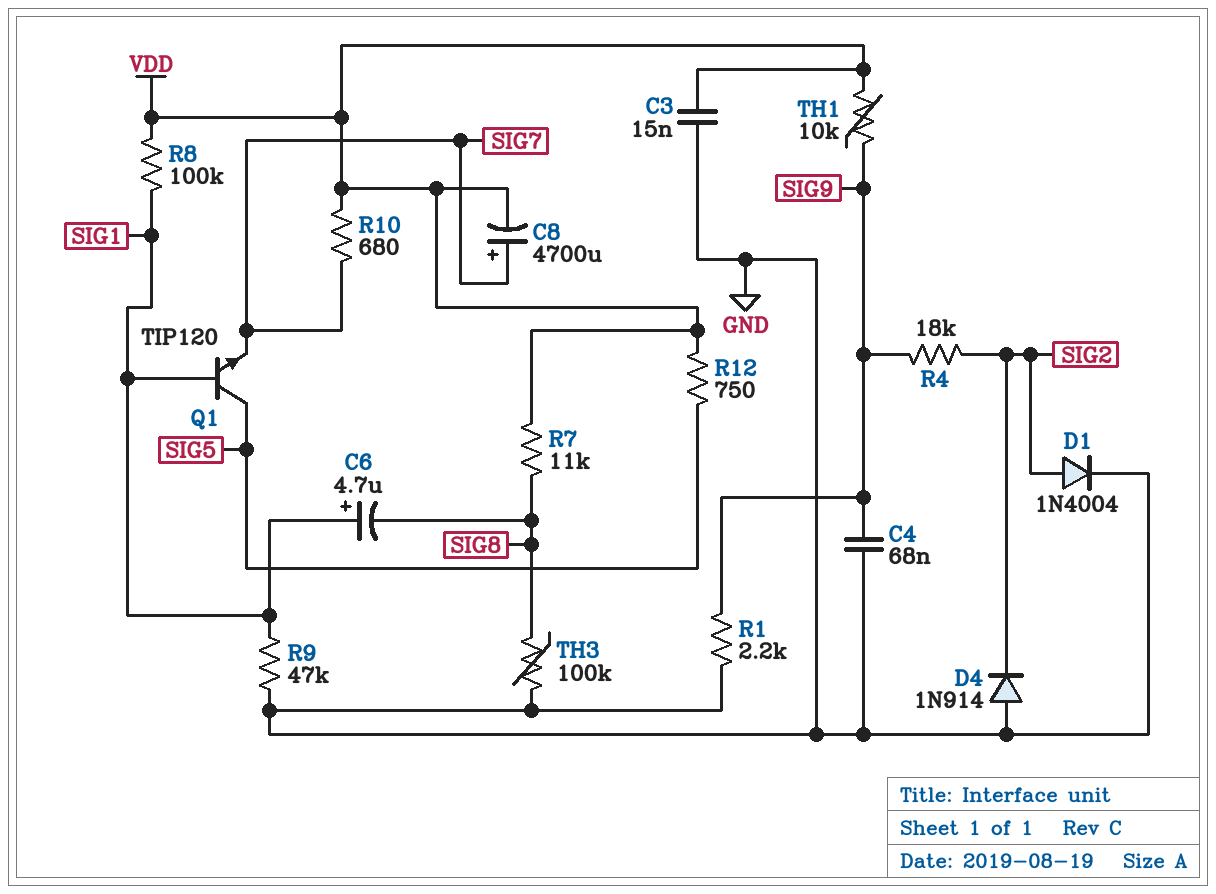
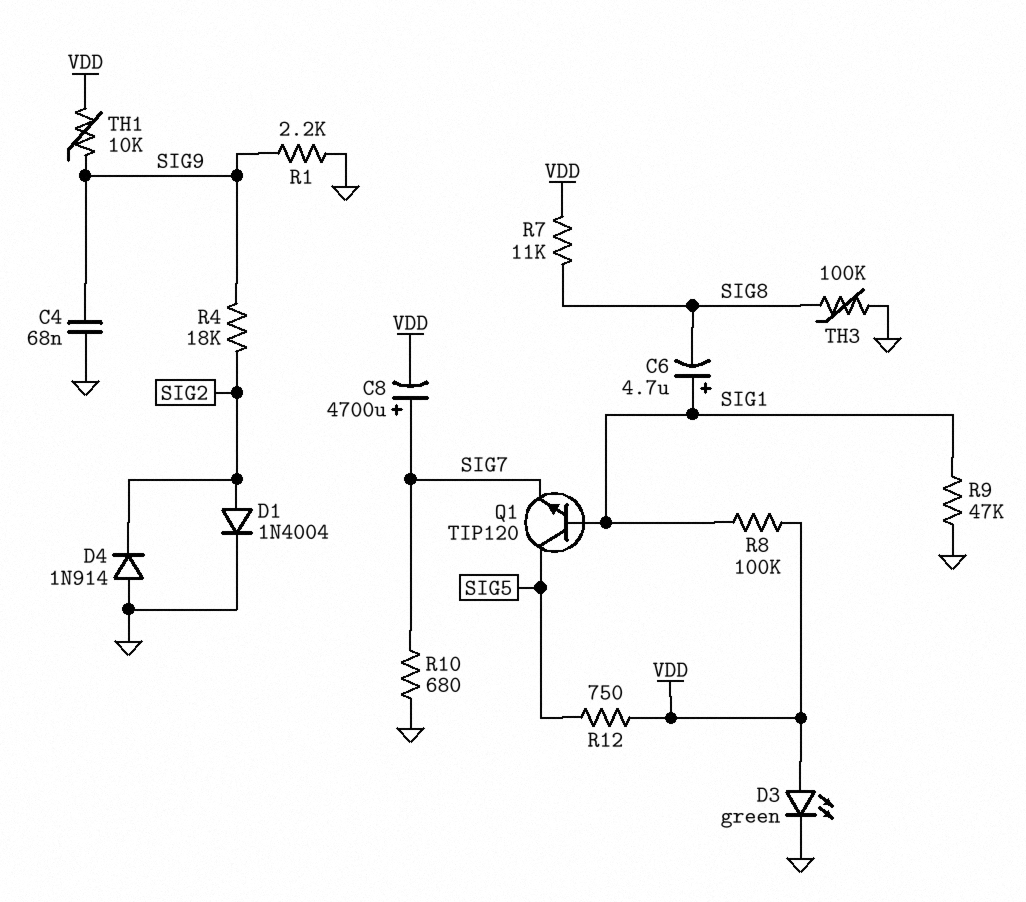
C3: 15nF (GND, VDD) -> none
D3: none -> LED green (A VDD, K GND)
R10: 680 (SIG7, VDD) -> 680 (GND, SIG7)

